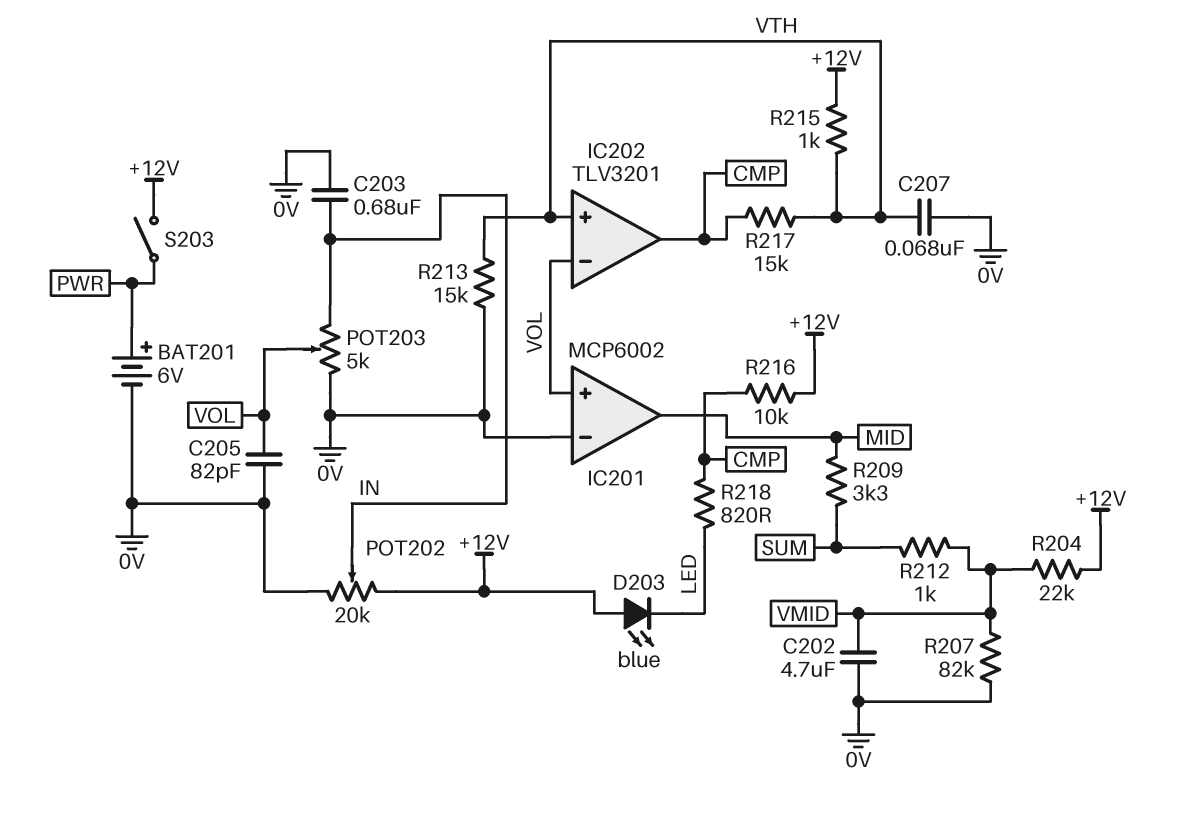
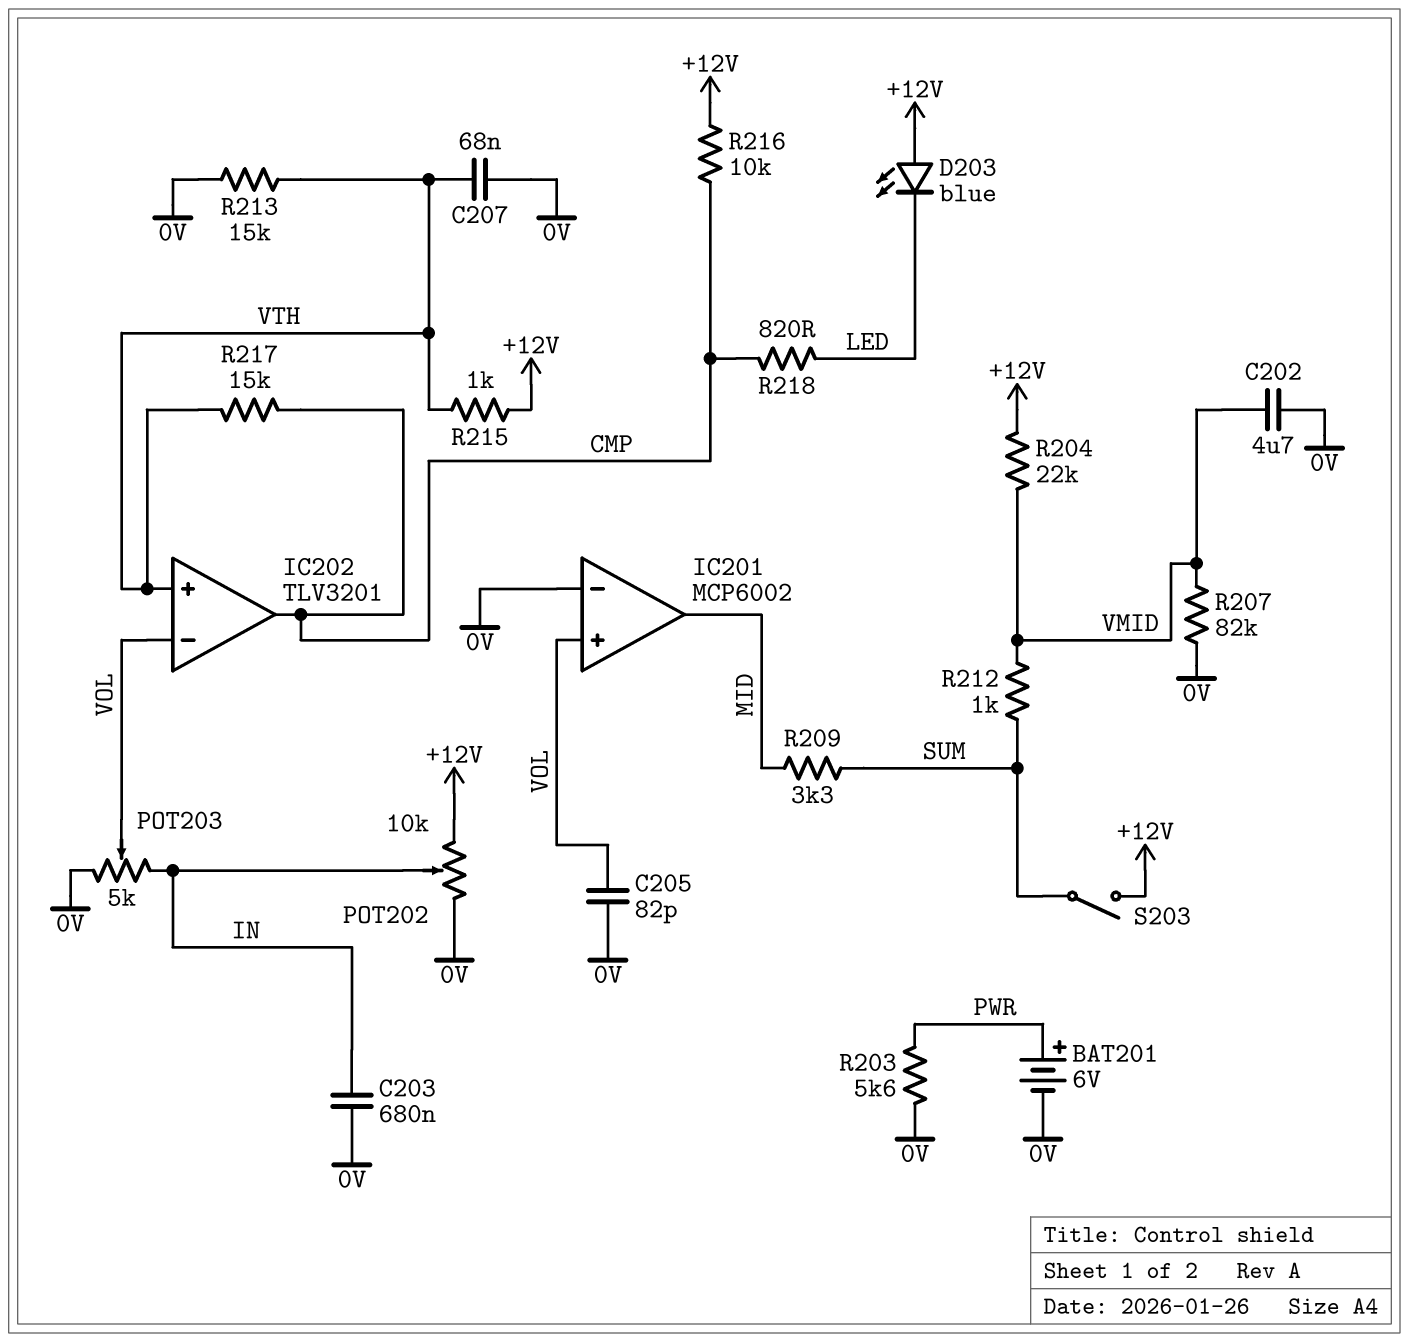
POT202: 20k (+12V, 0V, wiper IN) -> 10k (+12V, 0V, wiper IN)
R203: none -> 5.6k (0V, PWR)
S203: switch (+12V, PWR) -> switch (+12V, SUM)

